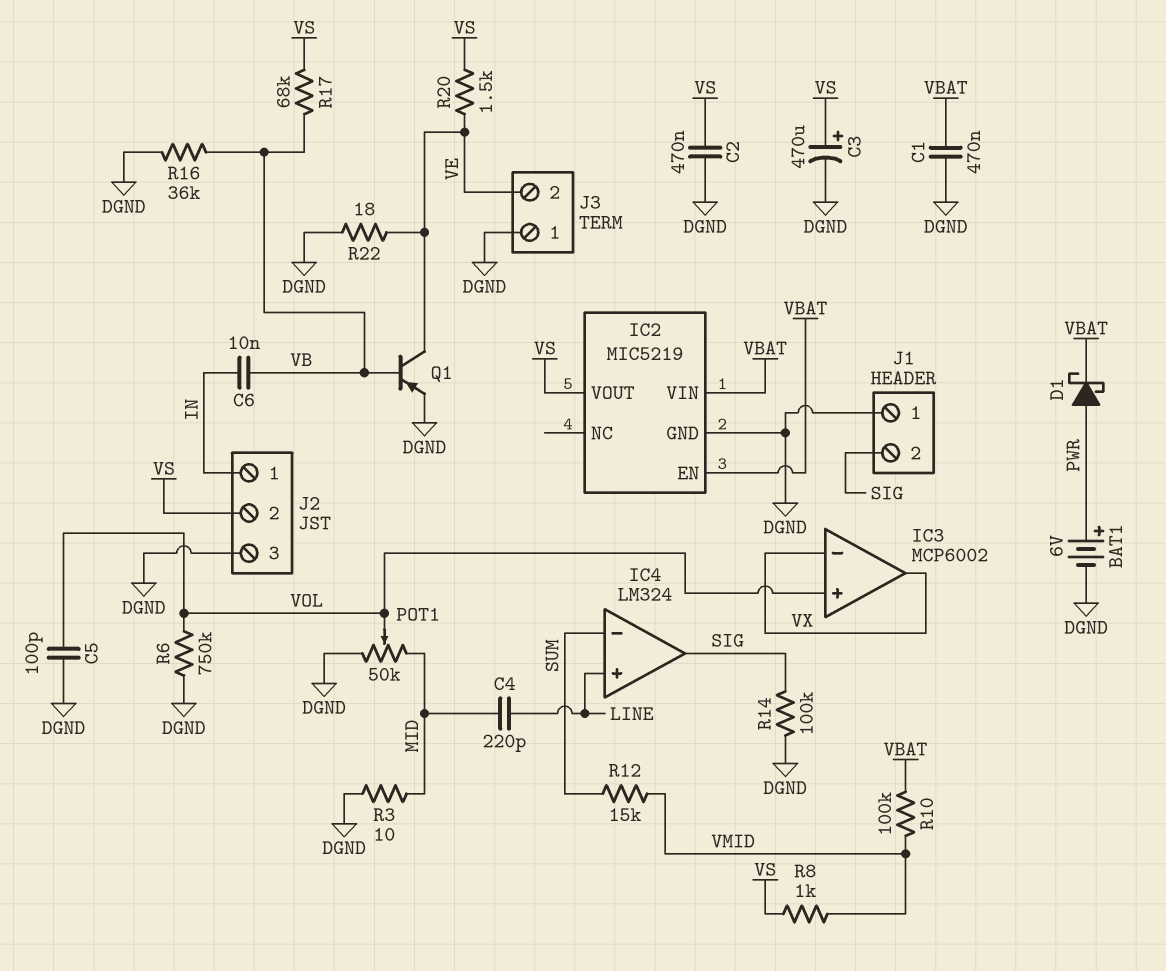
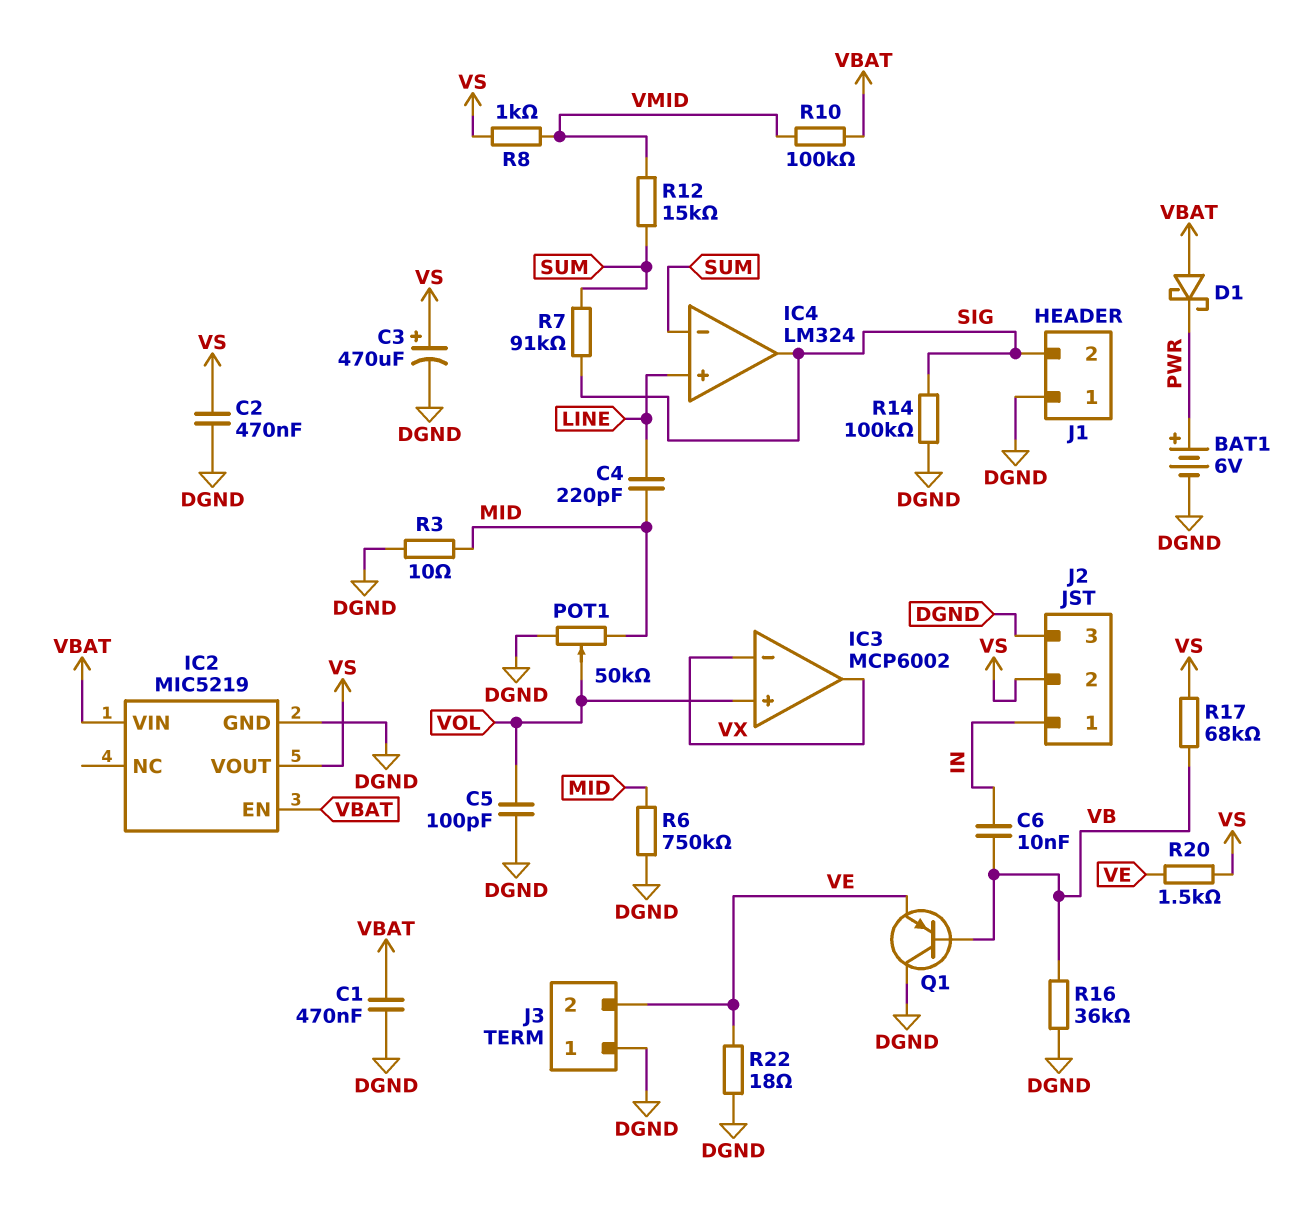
D1: schottky (A PWR, K VBAT) -> schottky (A VBAT, K PWR)
Q1: PNP (B VB, C VE, E DGND) -> PNP (B VB, C DGND, E VE)
R6: 750k (DGND, VOL) -> 750k (DGND, MID)
R7: none -> 91k (SIG, SUM)

